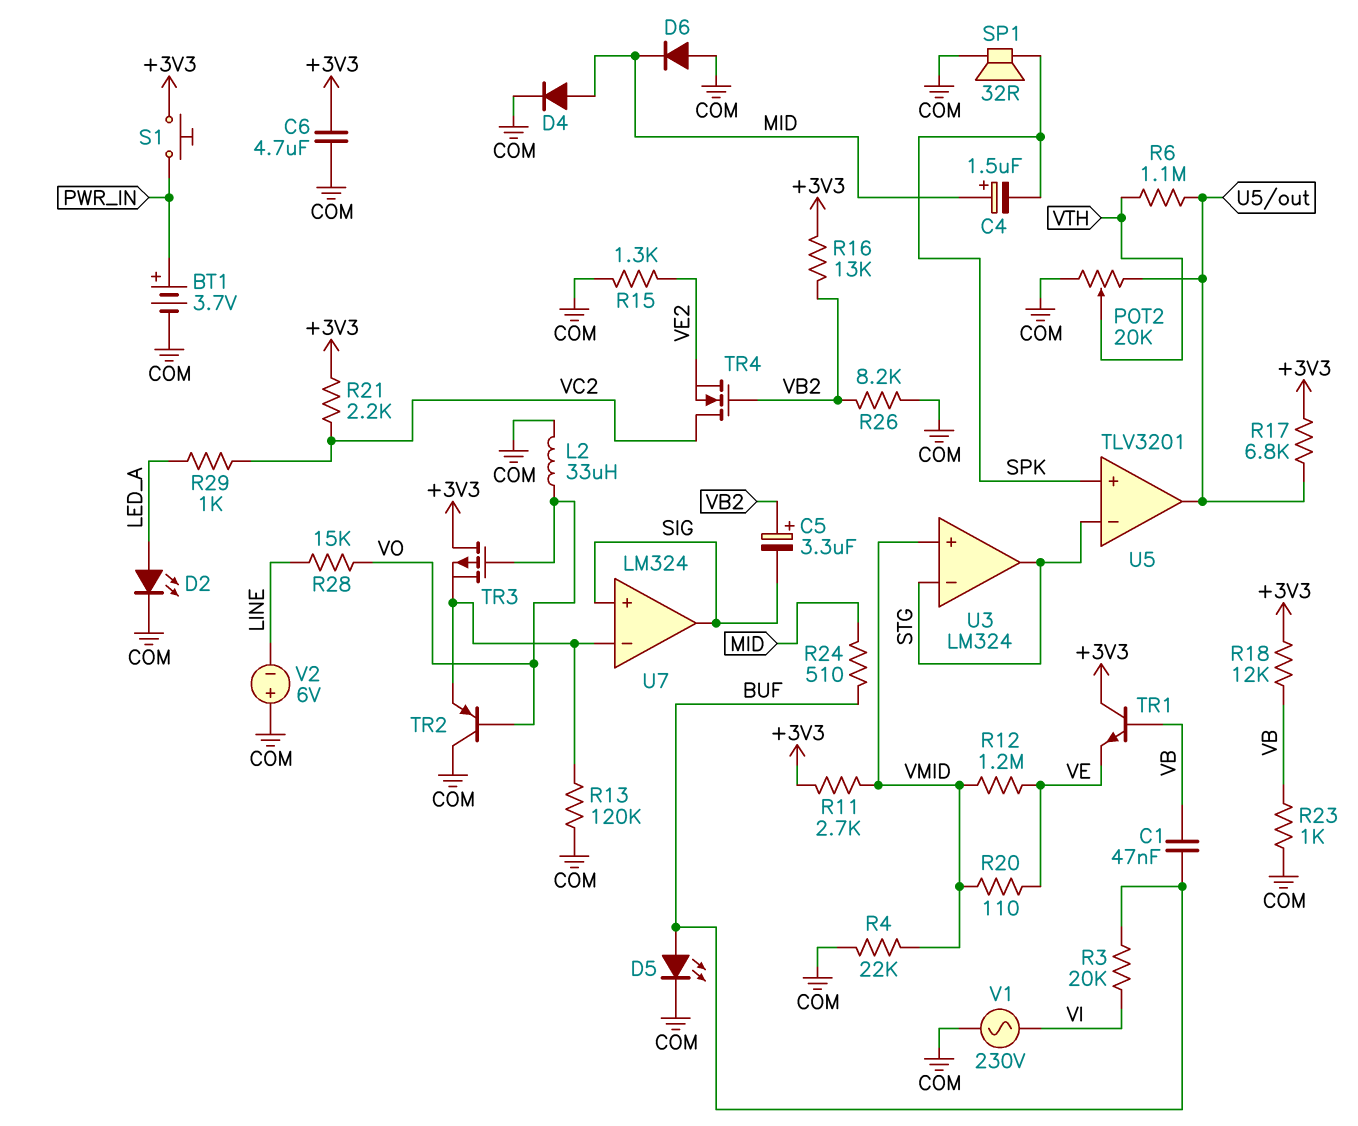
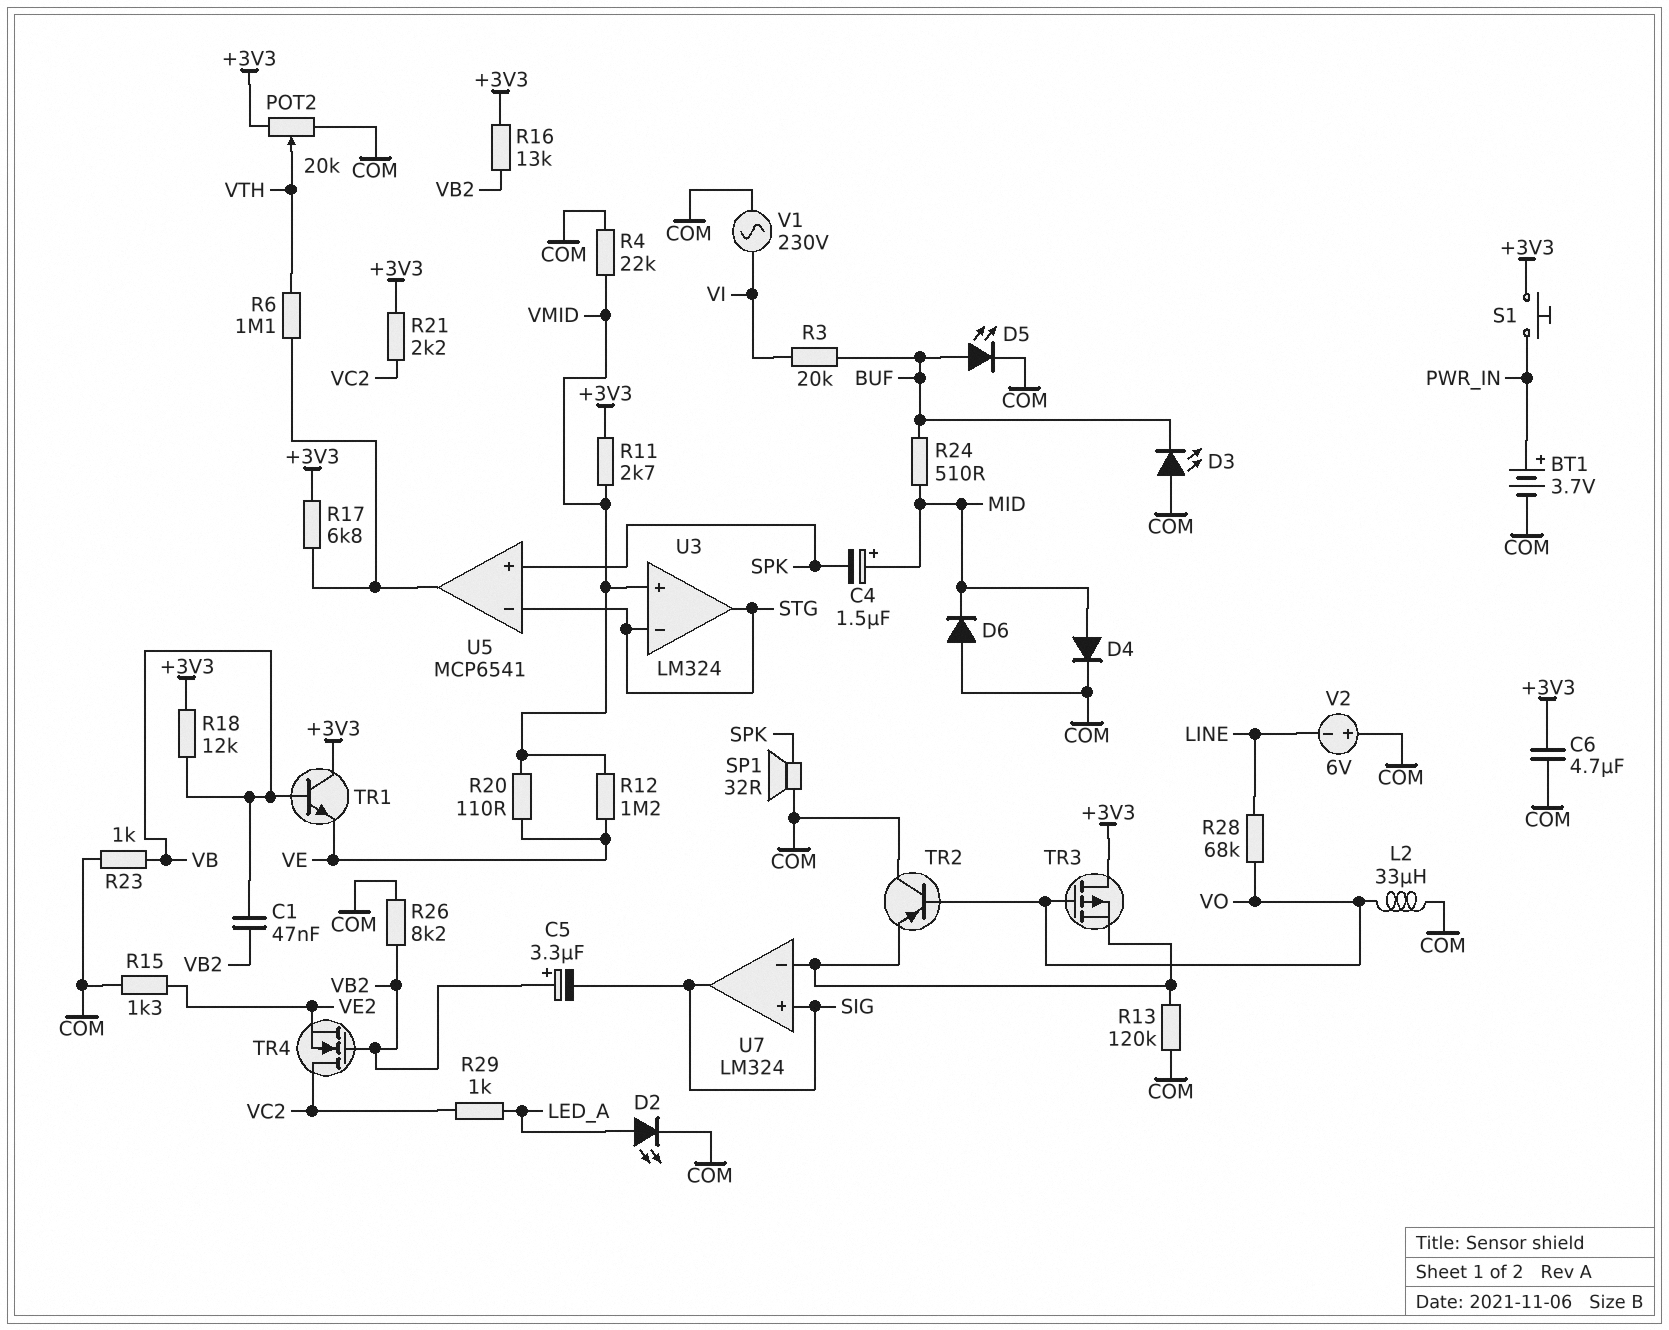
C1: 47nF (BUF, VB) -> 47nF (VB, VB2)
D3: none -> LED (A COM, K BUF)
POT2: 20k (COM, U5/out, wiper VTH) -> 20k (+3V3, COM, wiper VTH)
R28: 15k (LINE, VO) -> 68k (LINE, VO)
U5: TLV3201 -> MCP6541

